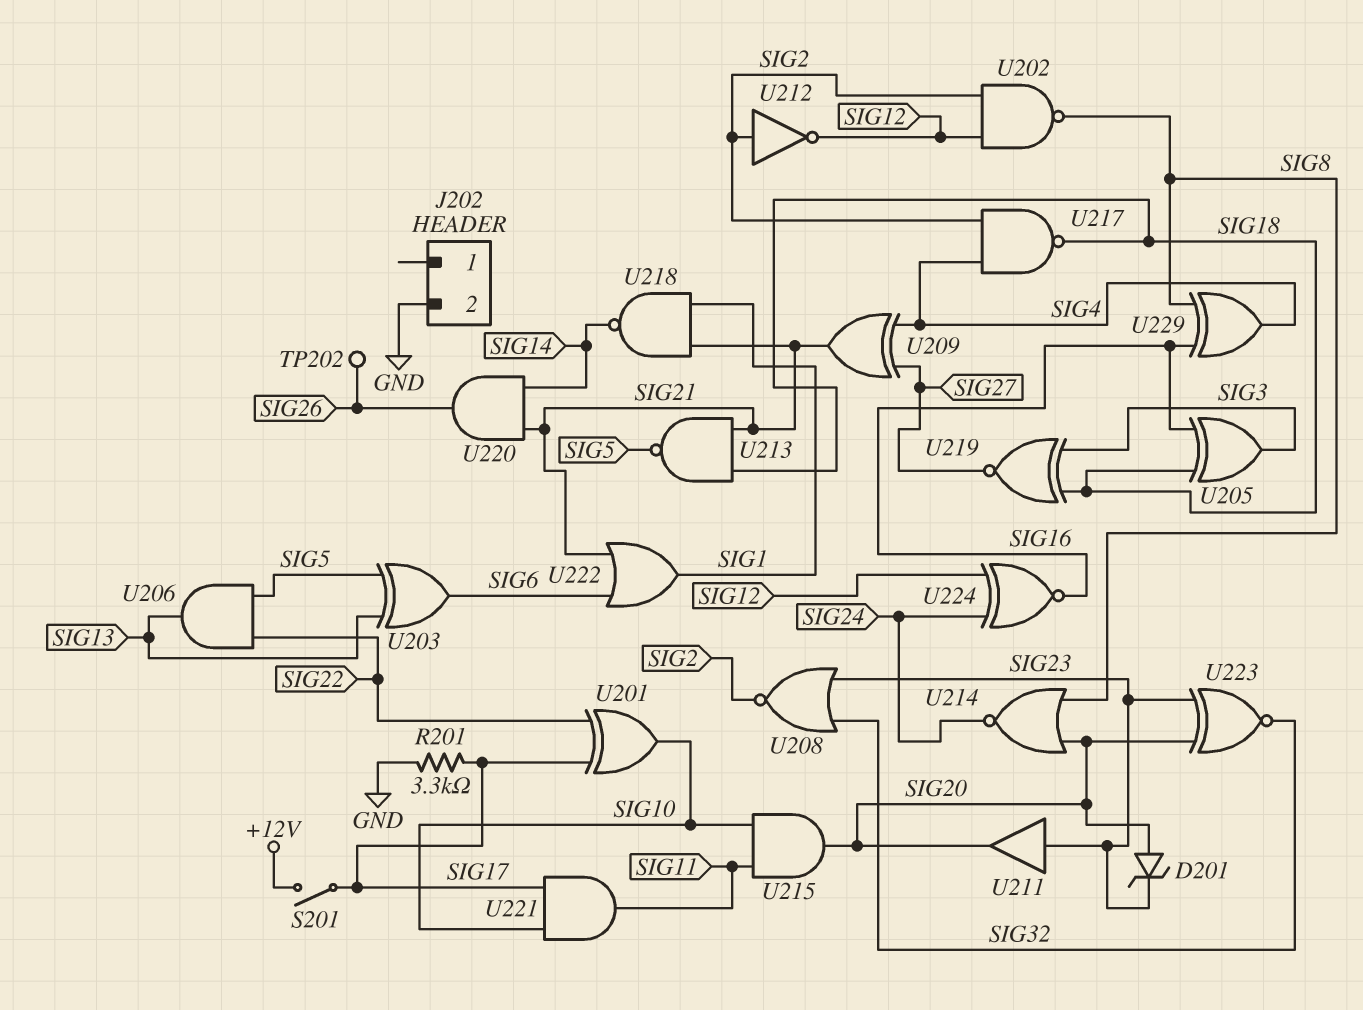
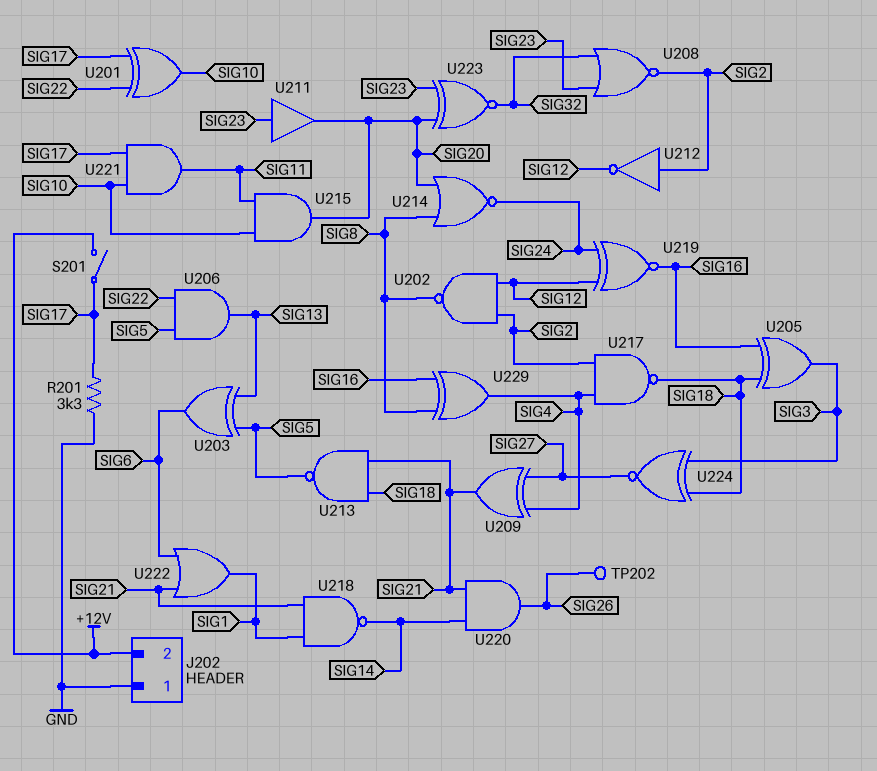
D201: zener (A SIG20, K SIG23) -> none
J202 pin 1: none -> GND
J202 pin 2: GND -> +12V
U219: XNOR (in SIG3, in SIG18, out SIG27) -> XNOR (in SIG12, in SIG24, out SIG16)
U224: XNOR (in SIG12, in SIG24, out SIG16) -> XNOR (in SIG3, in SIG18, out SIG27)

